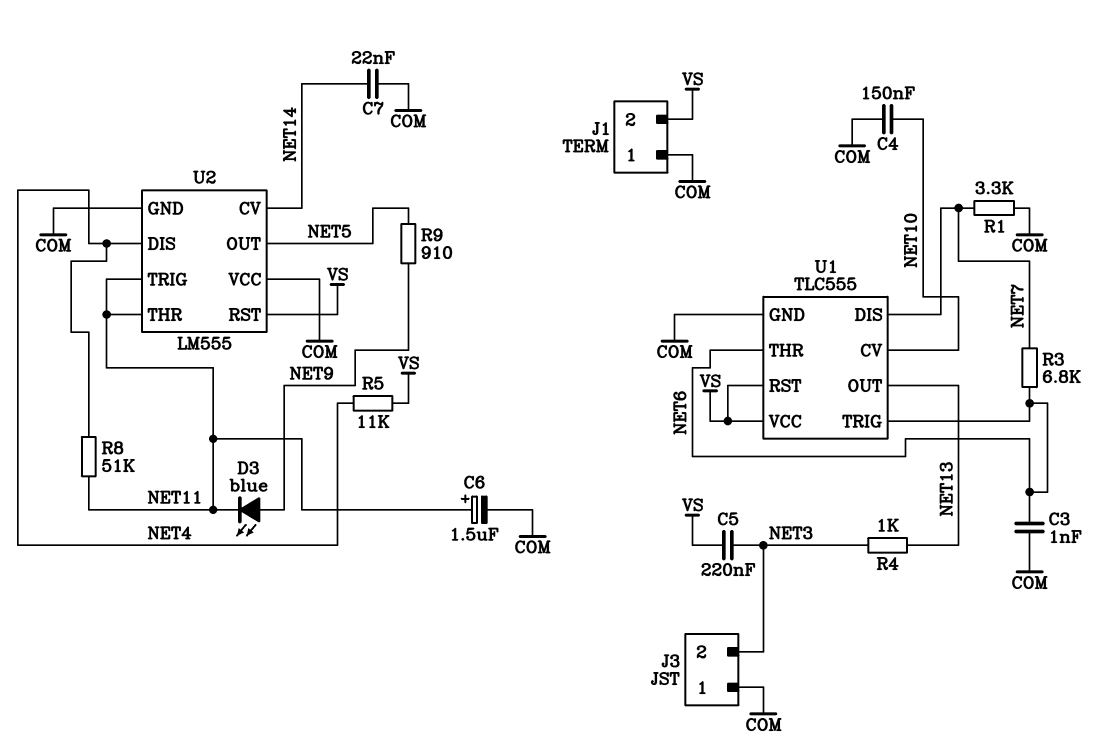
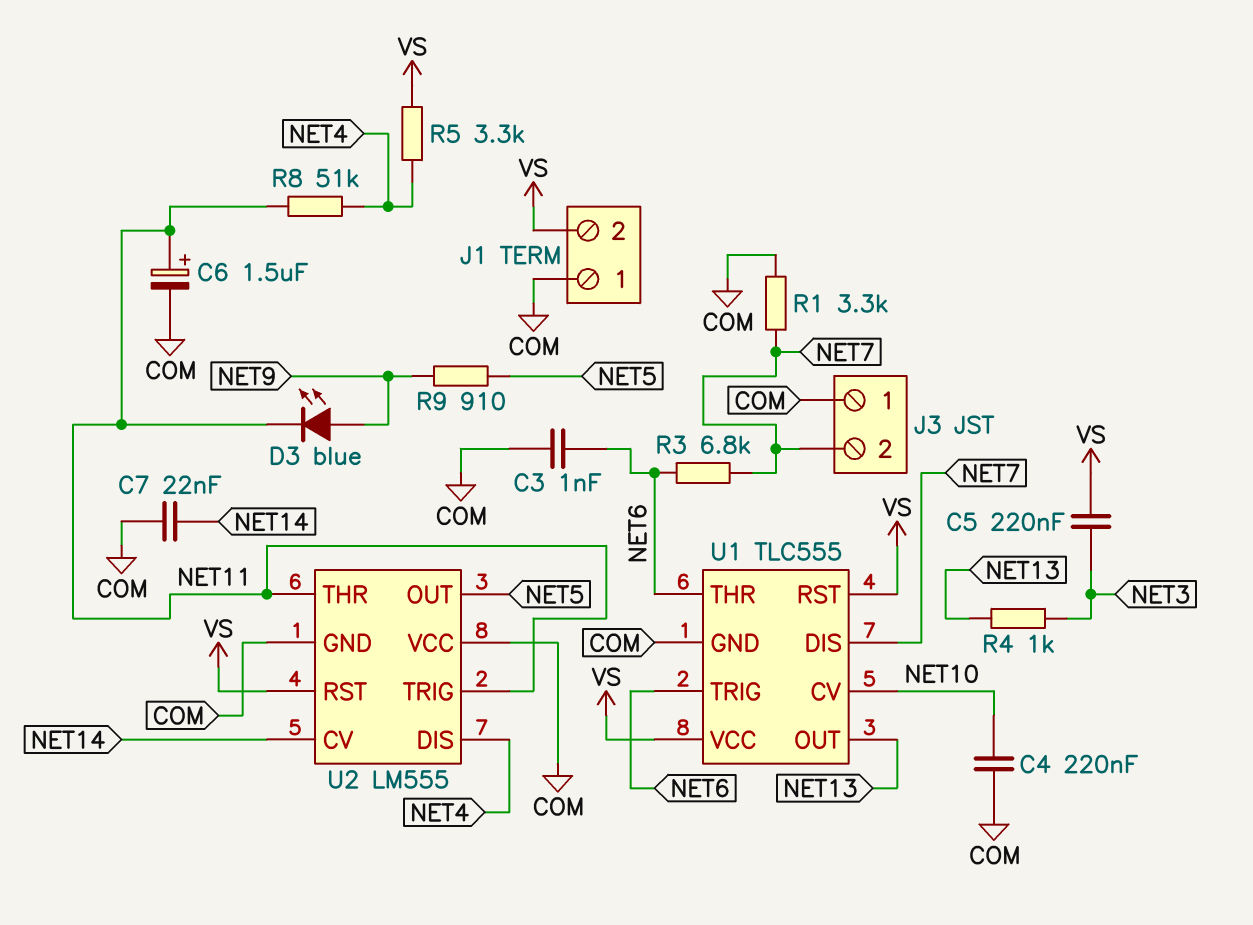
C4: 150nF (COM, NET10) -> 220nF (COM, NET10)
J3 pin 2: NET3 -> NET7
R5: 11k (NET4, VS) -> 3.3k (NET4, VS)

